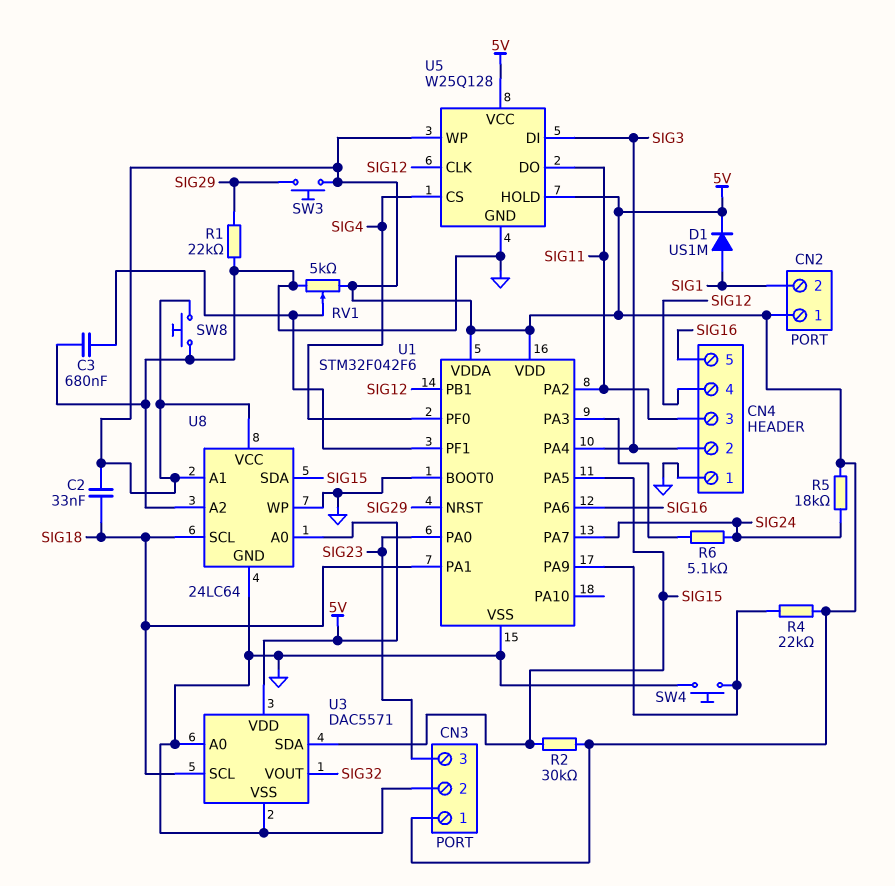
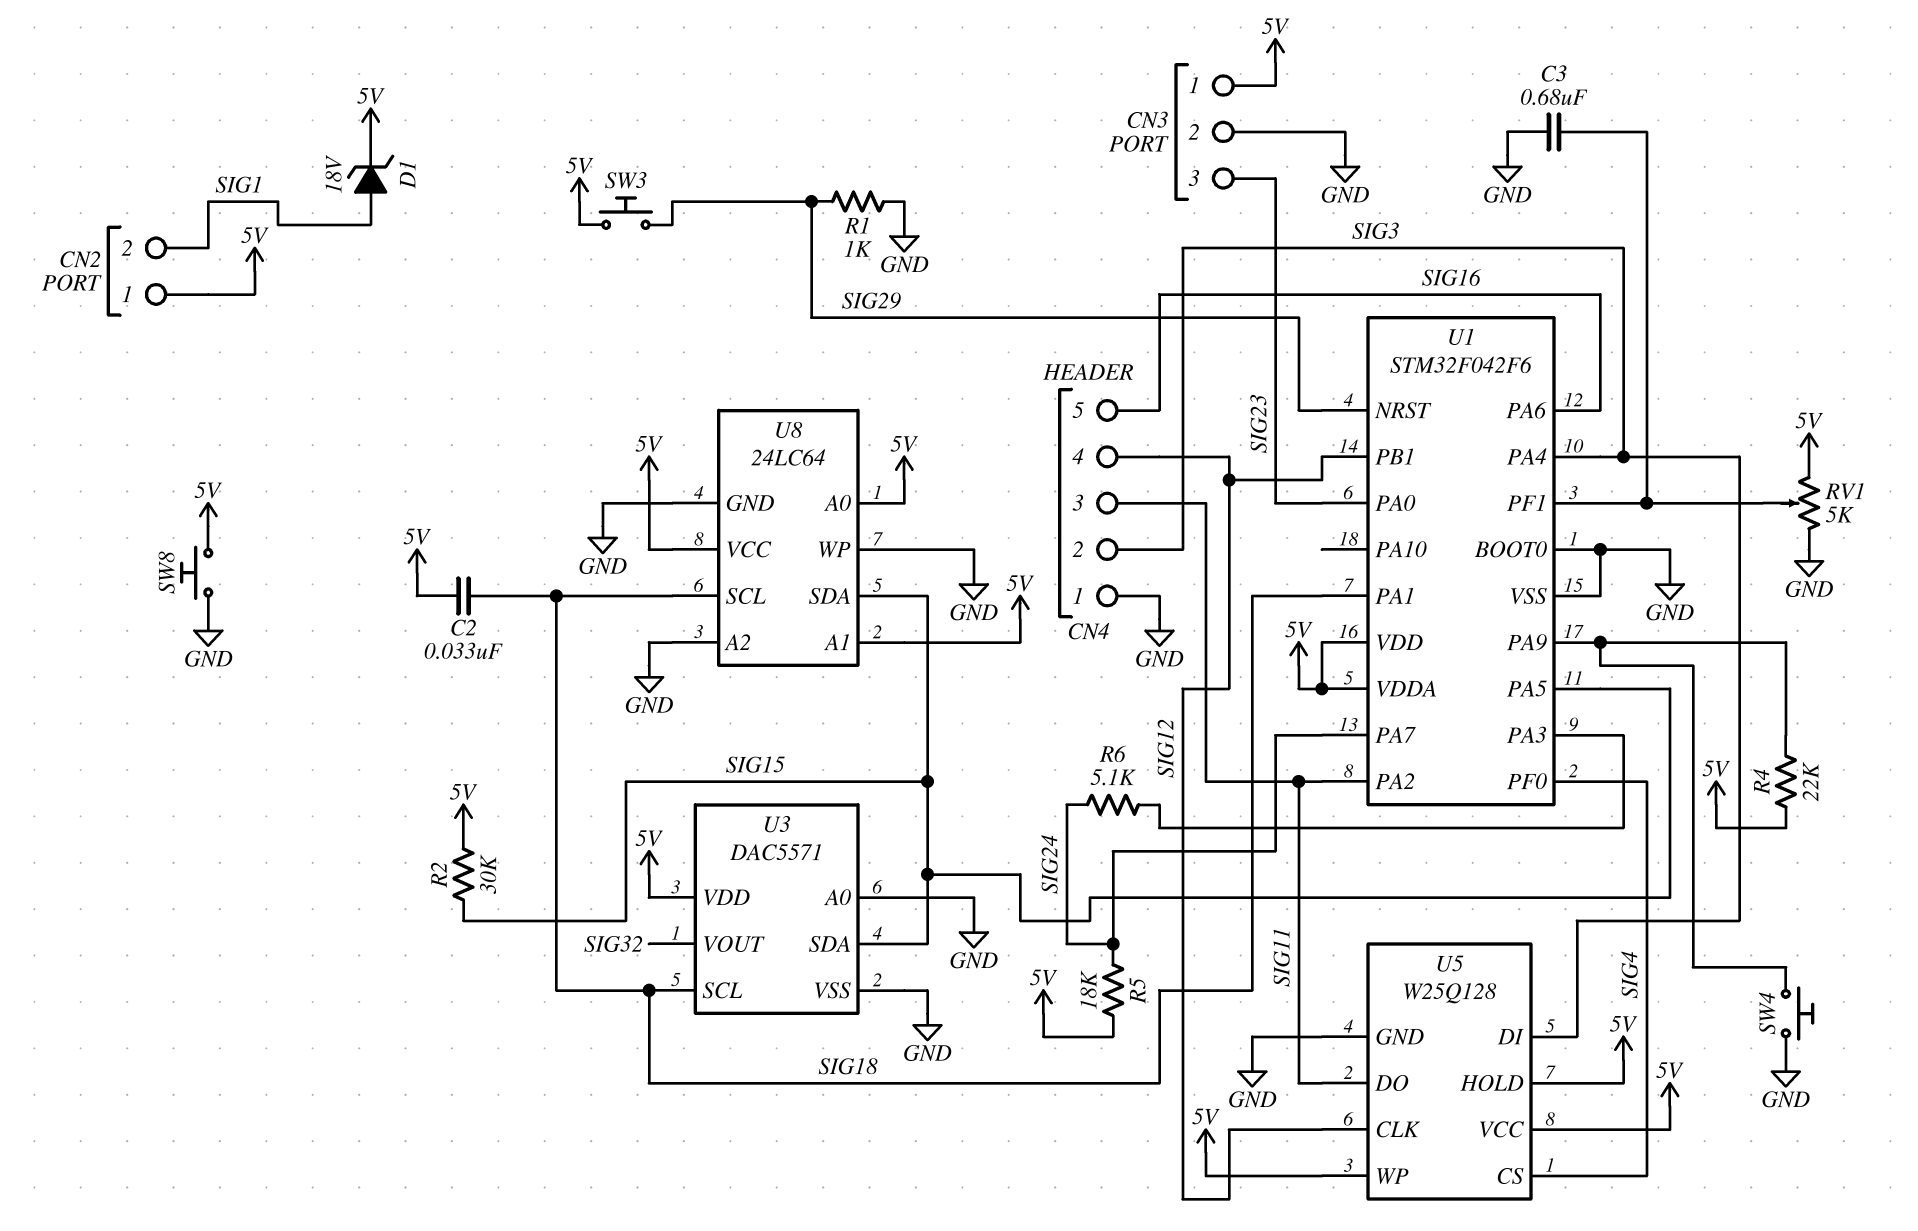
D1: diode US1M (A SIG1, K 5V) -> zener 18V (A SIG1, K 5V)
R1: 22k (GND, SIG29) -> 1k (GND, SIG29)

